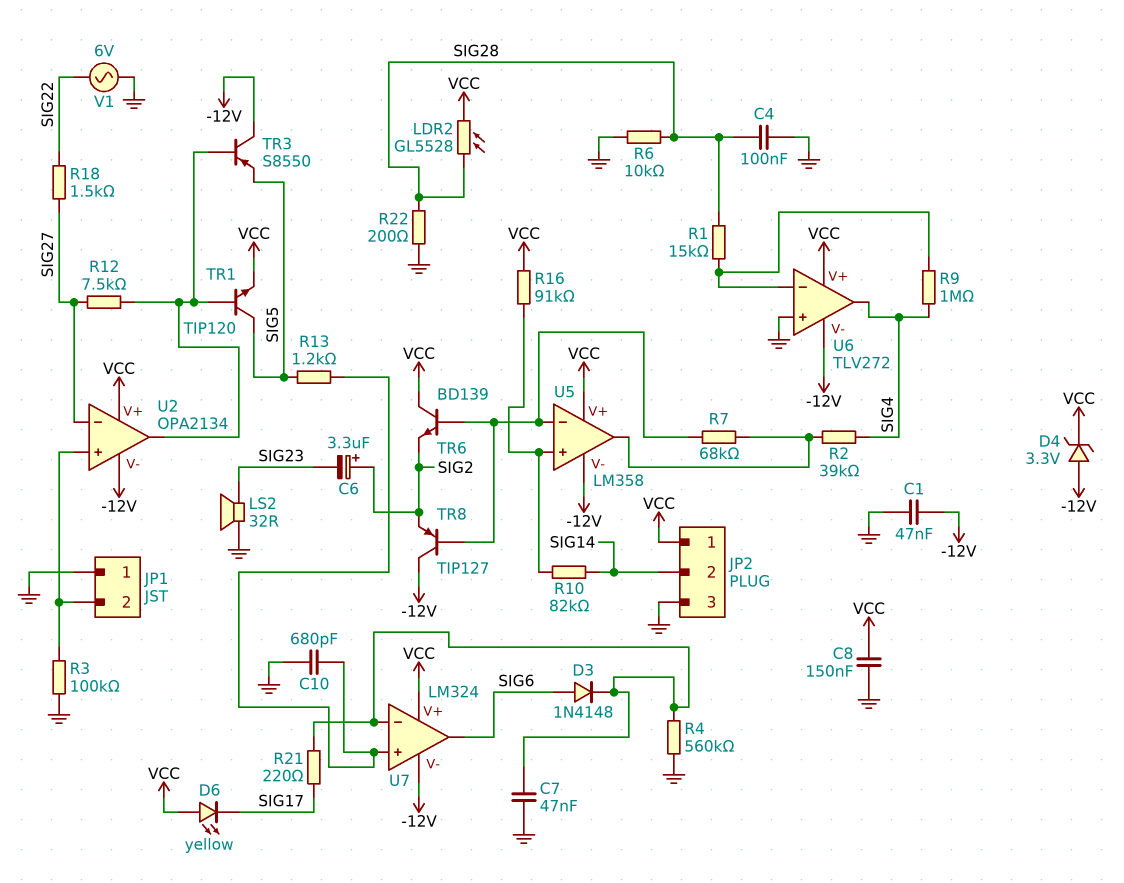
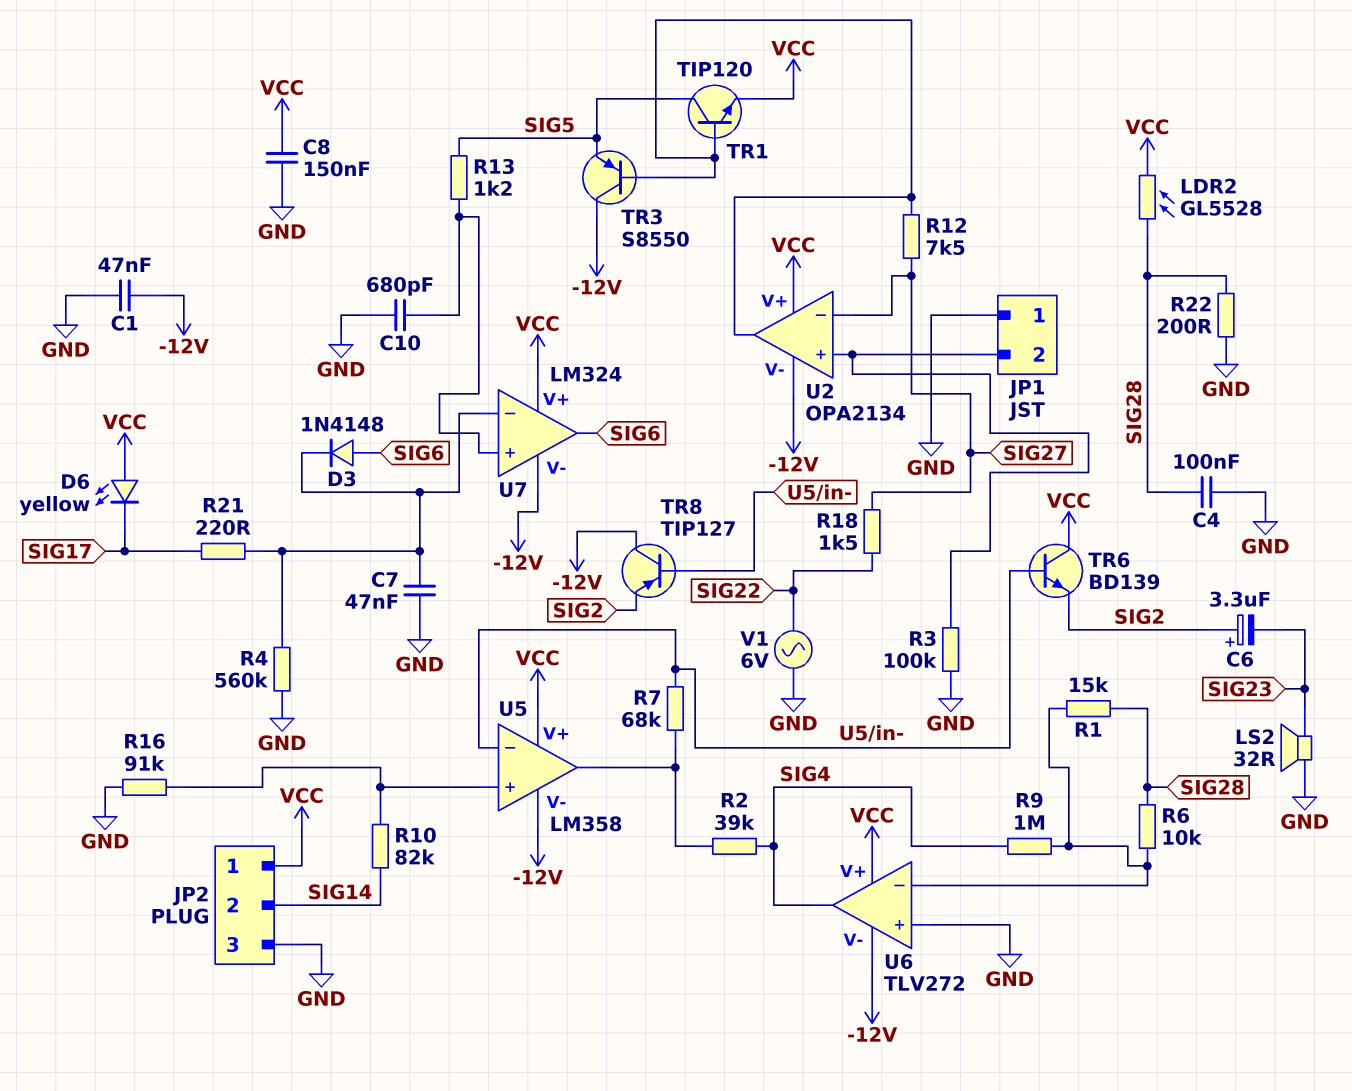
D4: zener 3.3V (A -12V, K VCC) -> none
R6: 10k (GND, SIG28) -> 10k (SIG28, U6/in-)
R16: 91k (U5/in+, VCC) -> 91k (GND, U5/in+)

